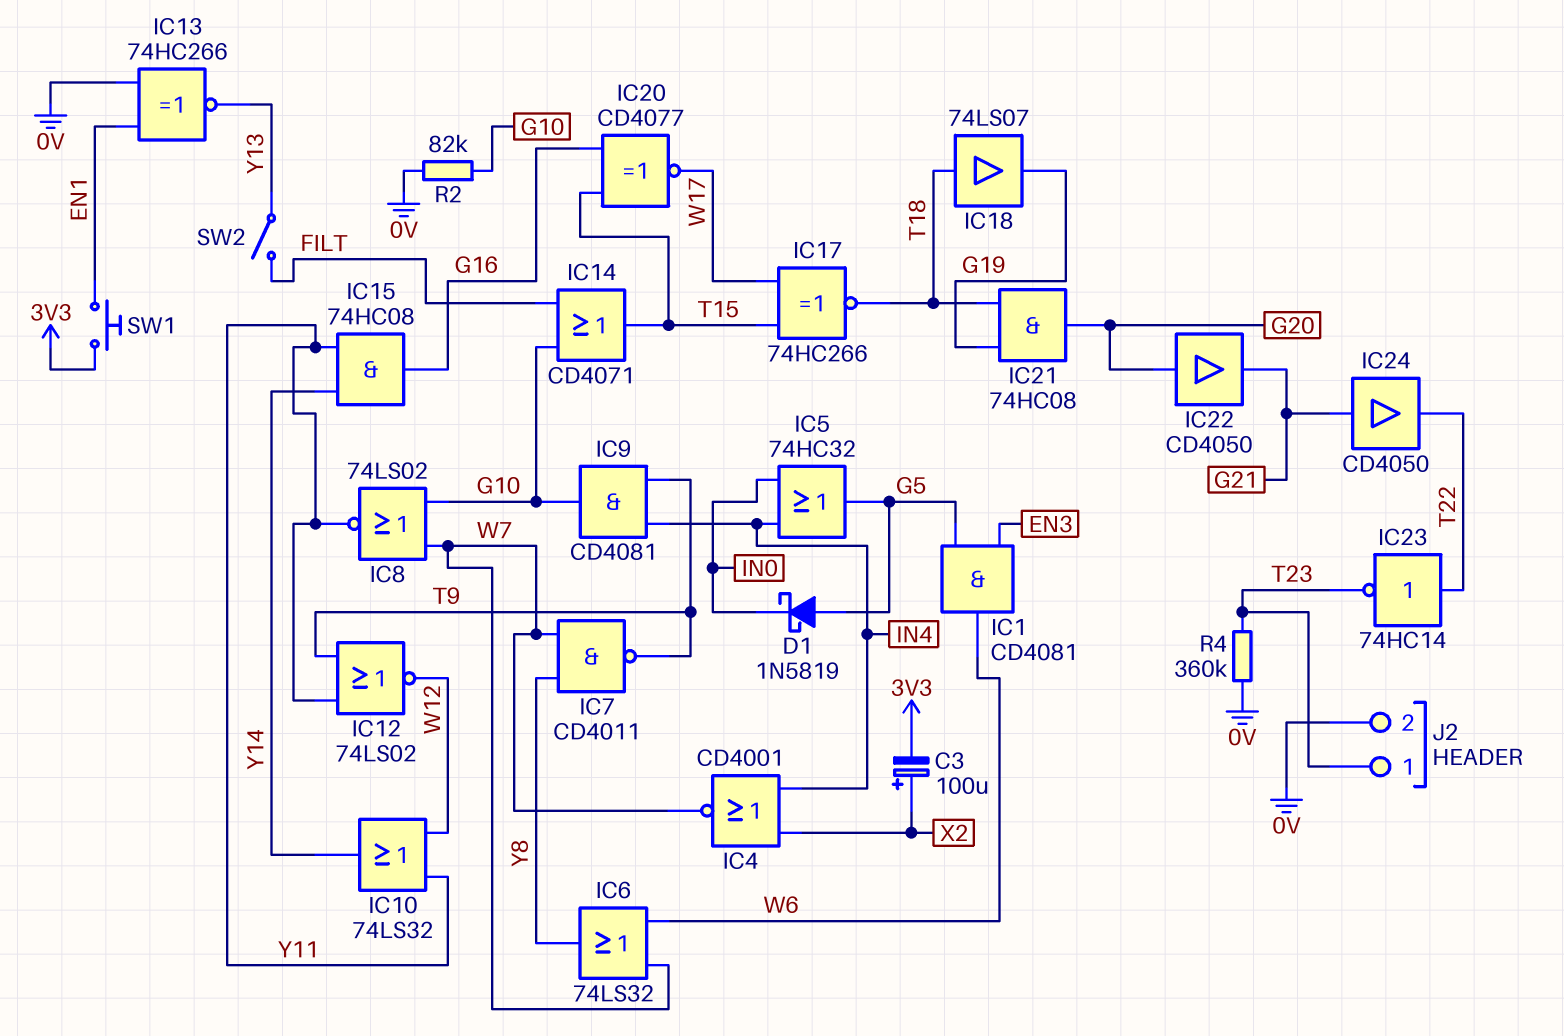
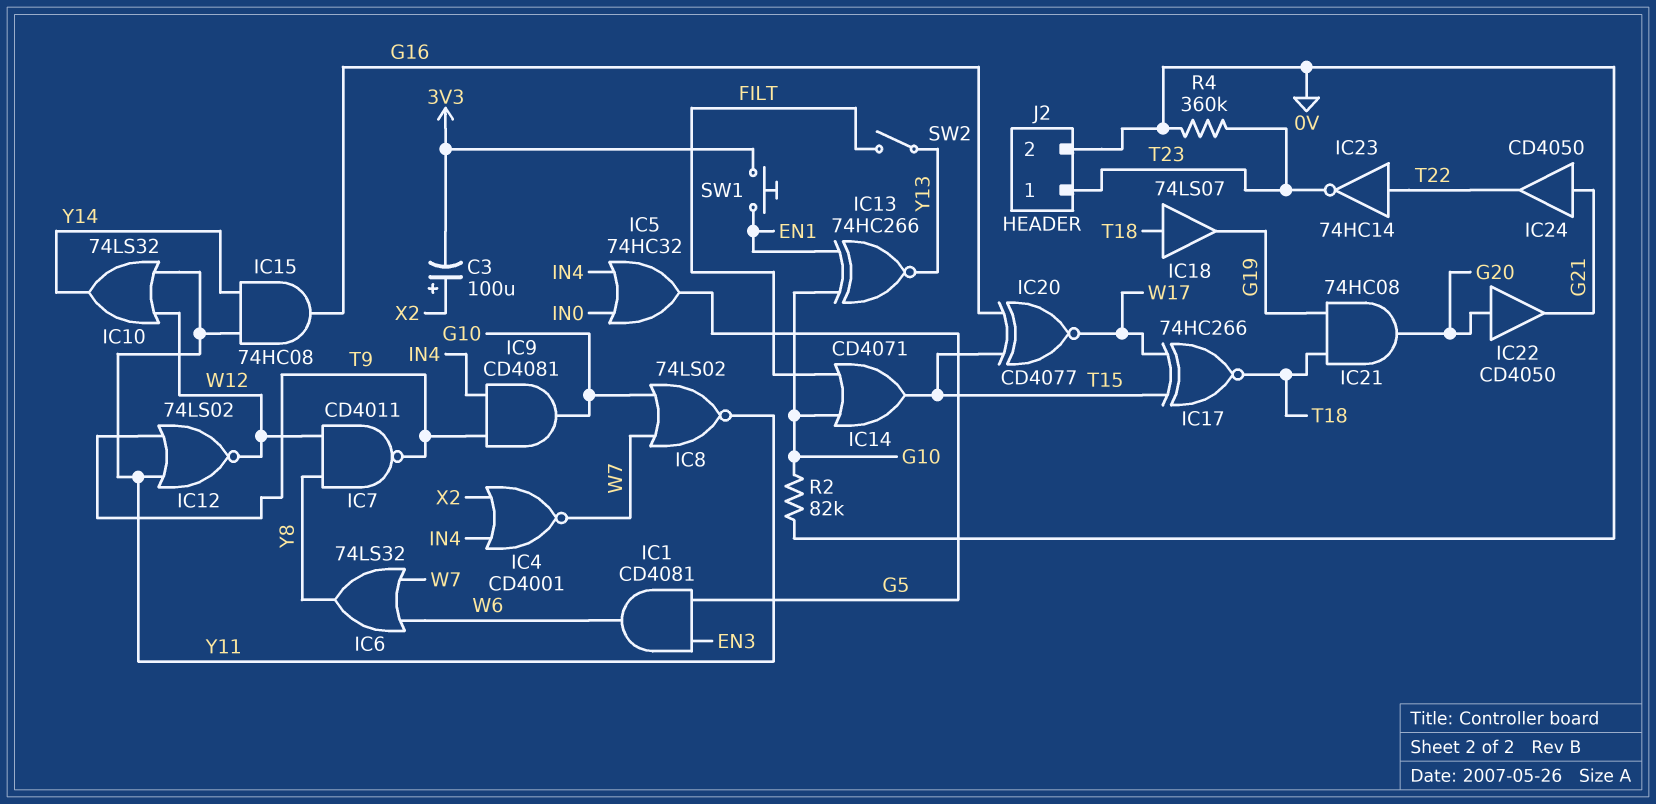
D1: schottky 1N5819 (A G5, K IN0) -> none
IC7: NAND CD4011 (in W7, in Y8, out T9) -> NAND CD4011 (in W12, in Y8, out T9)
IC13: XNOR 74HC266 (in 0V, in EN1, out Y13) -> XNOR 74HC266 (in EN1, in G10, out Y13)

